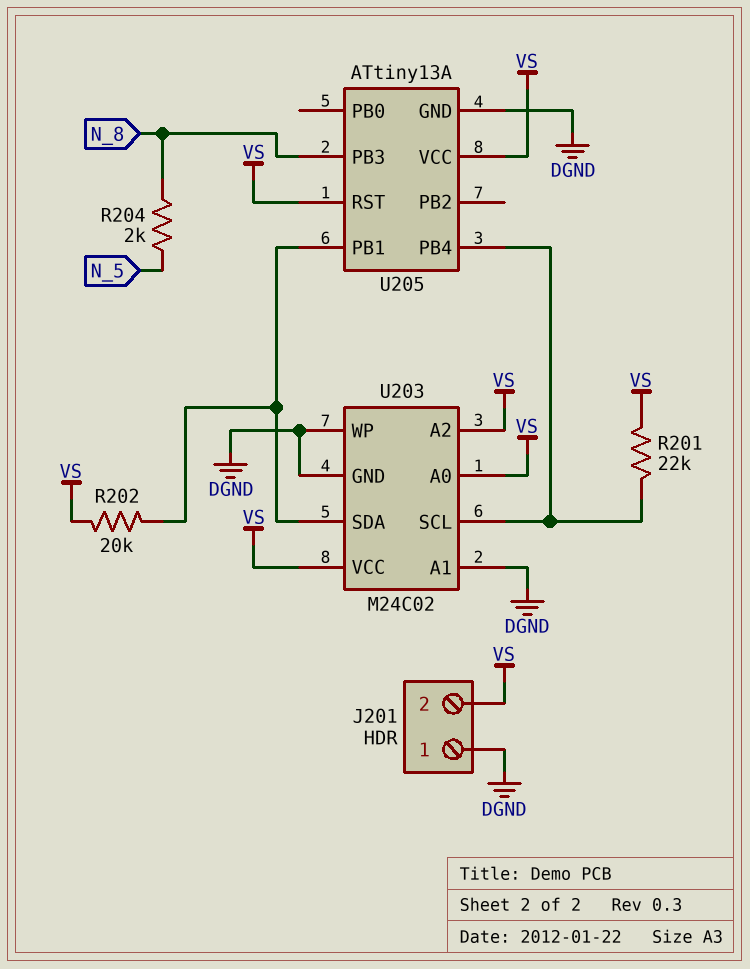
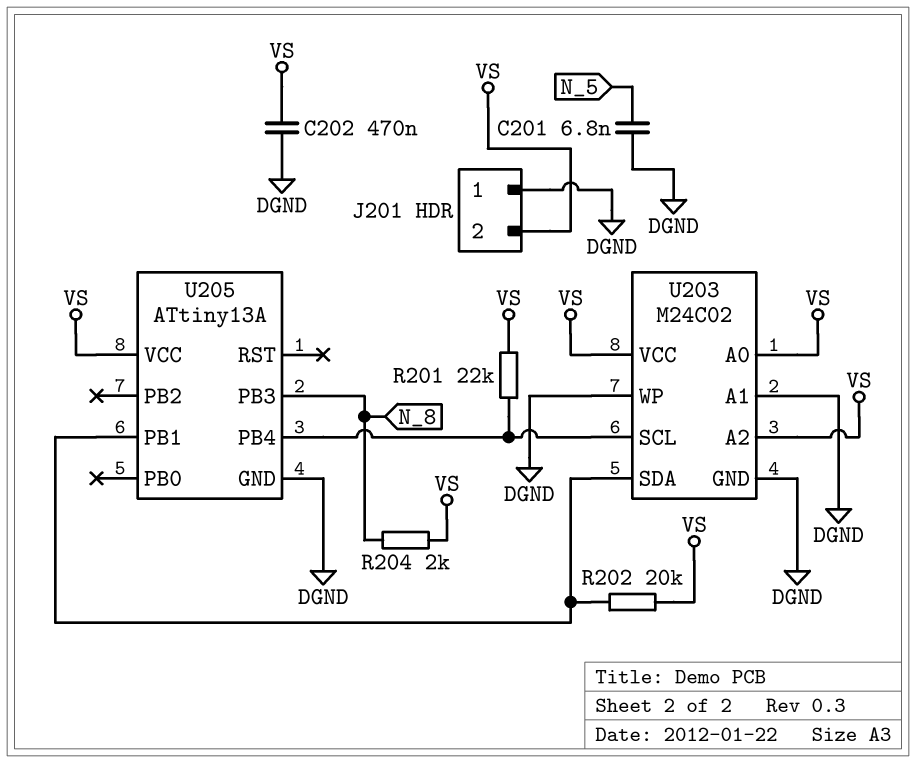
C201: none -> 6.8nF (DGND, N_5)
C202: none -> 470nF (DGND, VS)
R204: 2k (N_5, N_8) -> 2k (N_8, VS)
U205 pin RST: VS -> none

